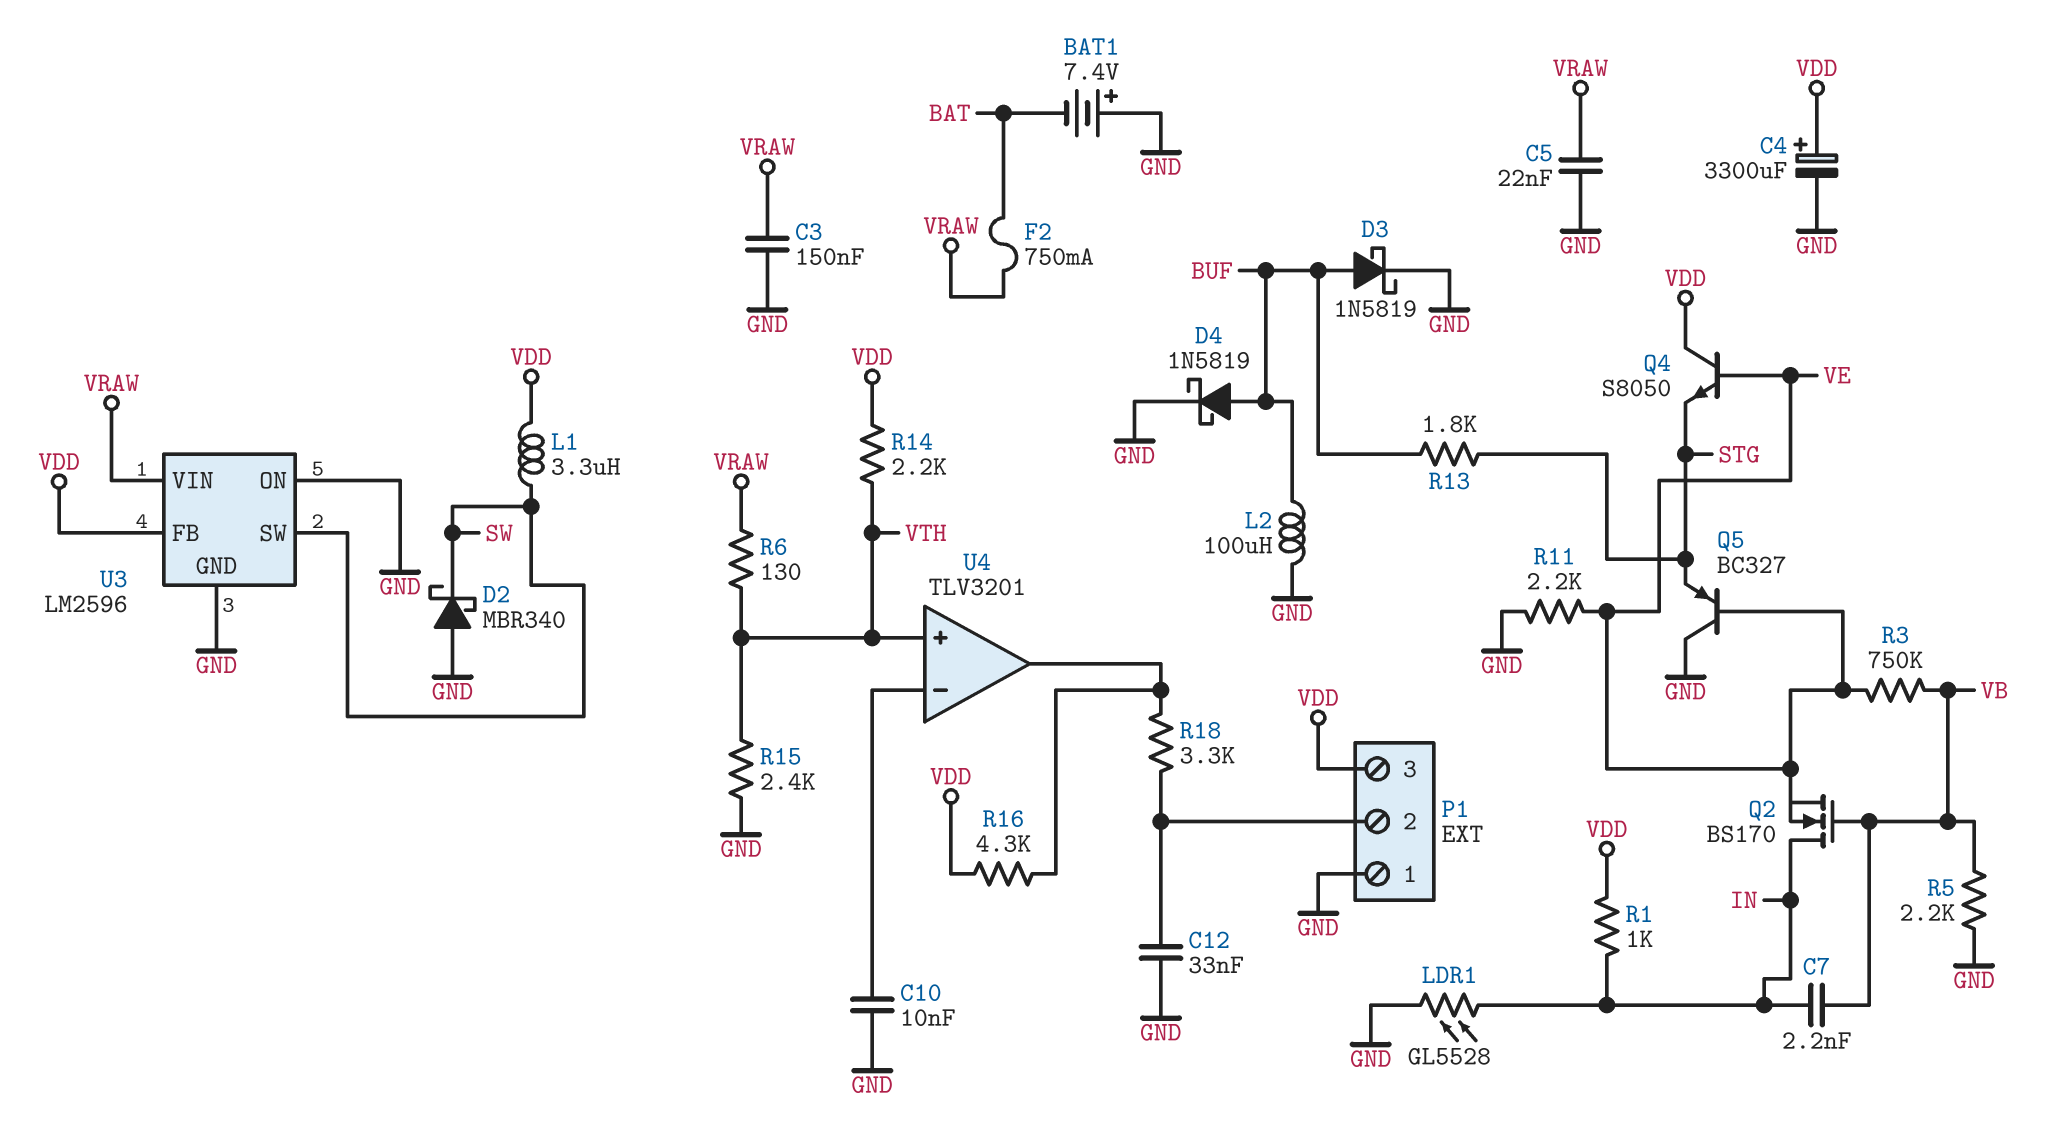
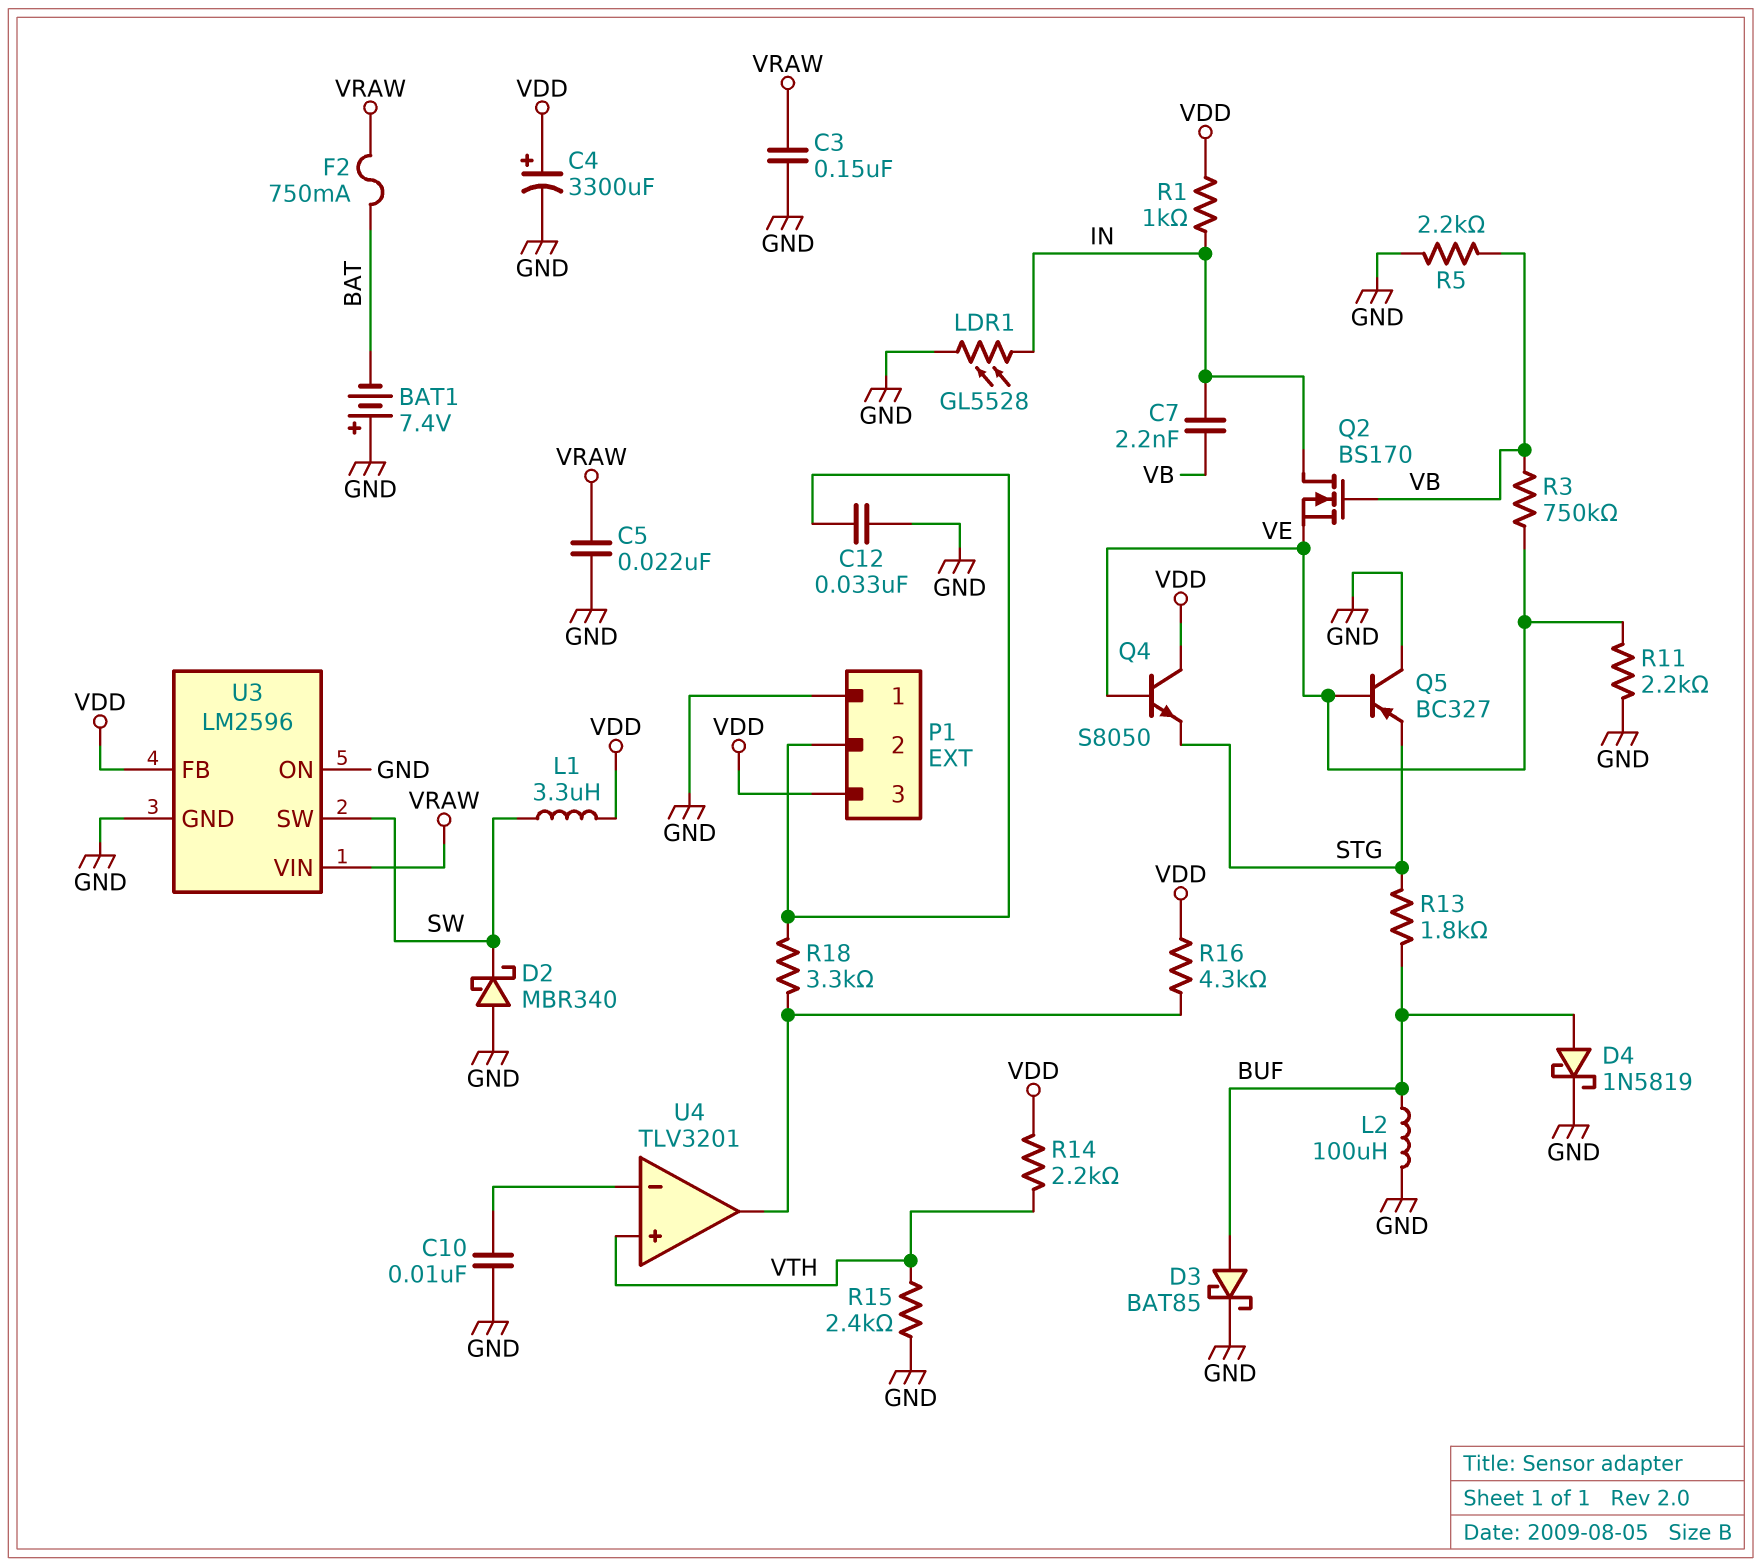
D3: schottky 1N5819 (A BUF, K GND) -> schottky BAT85 (A BUF, K GND)
R6: 130 (VRAW, VTH) -> none

